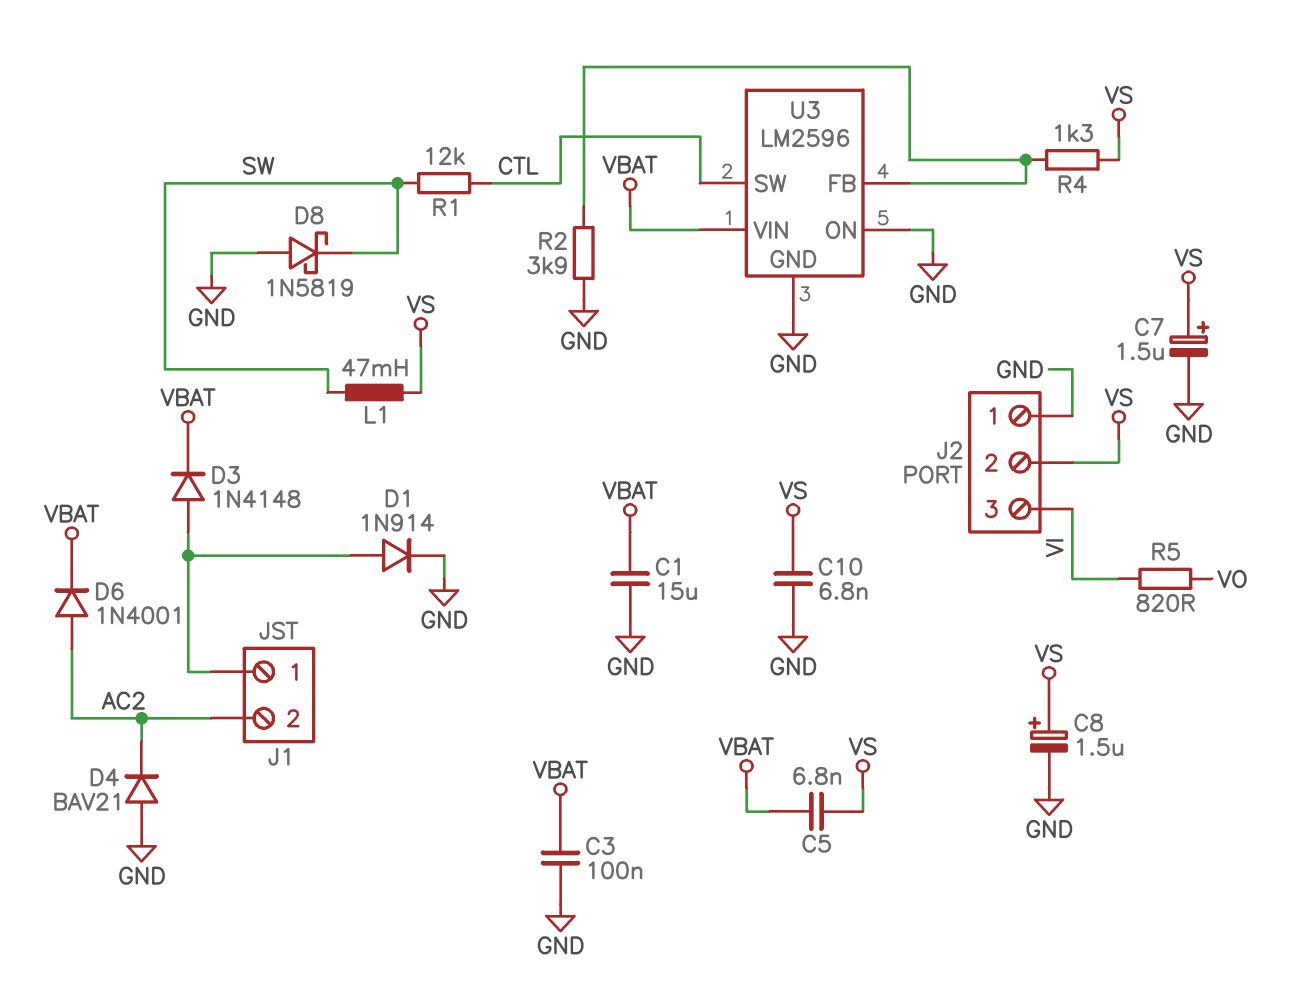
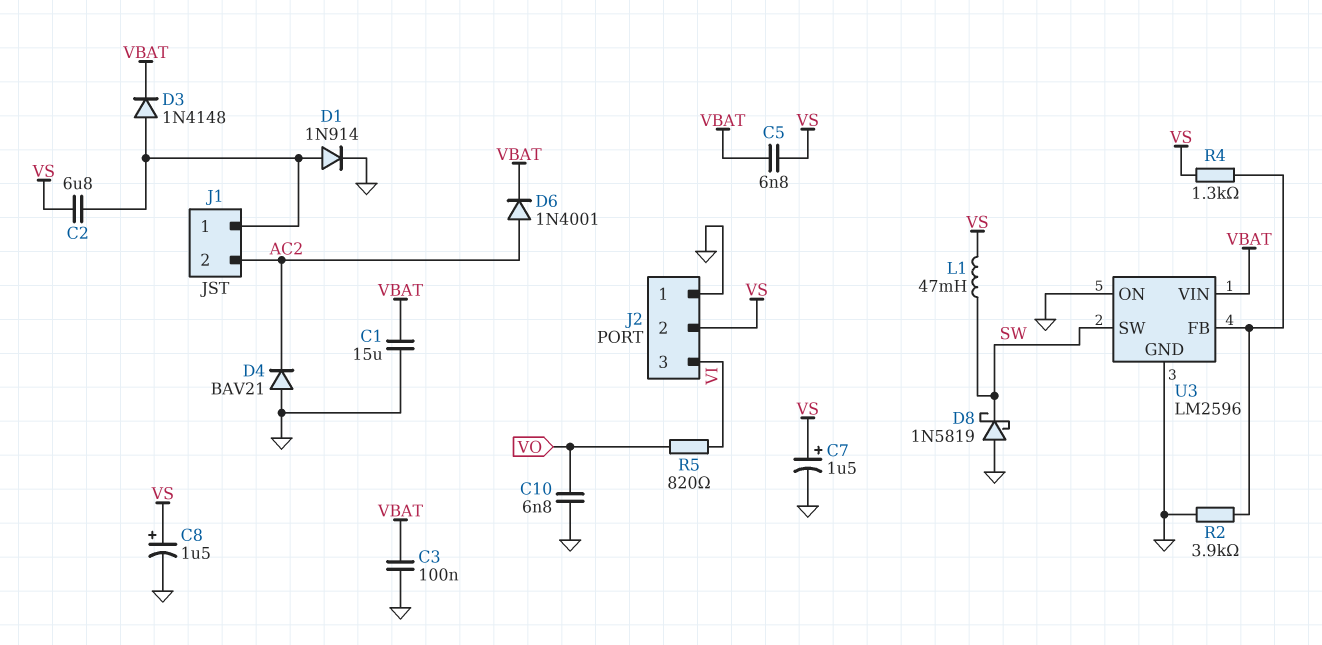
C2: none -> 6.8uF (J1/1, VS)
C10: 6.8nF (GND, VS) -> 6.8nF (GND, VO)
R1: 12k (CTL, SW) -> none
U3 pin SW: CTL -> SW

